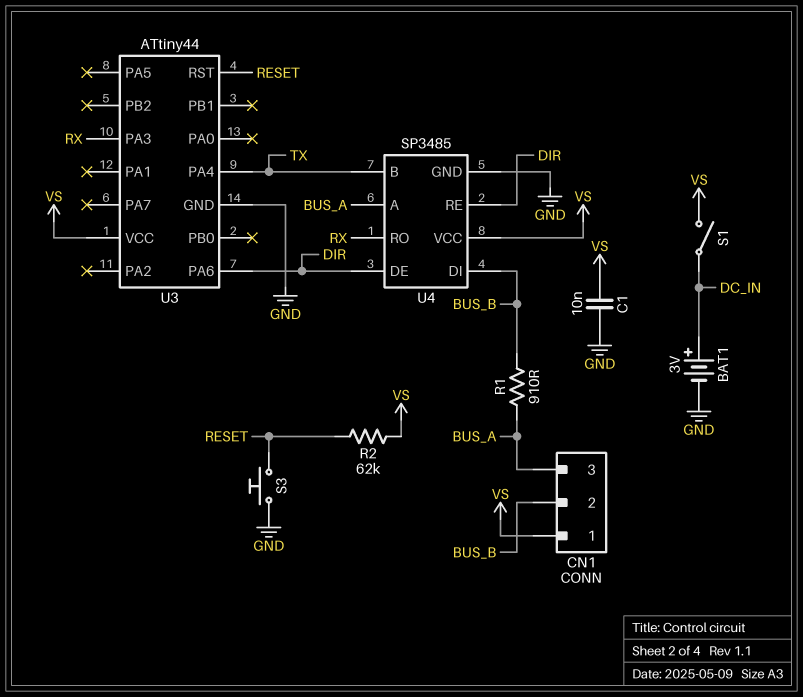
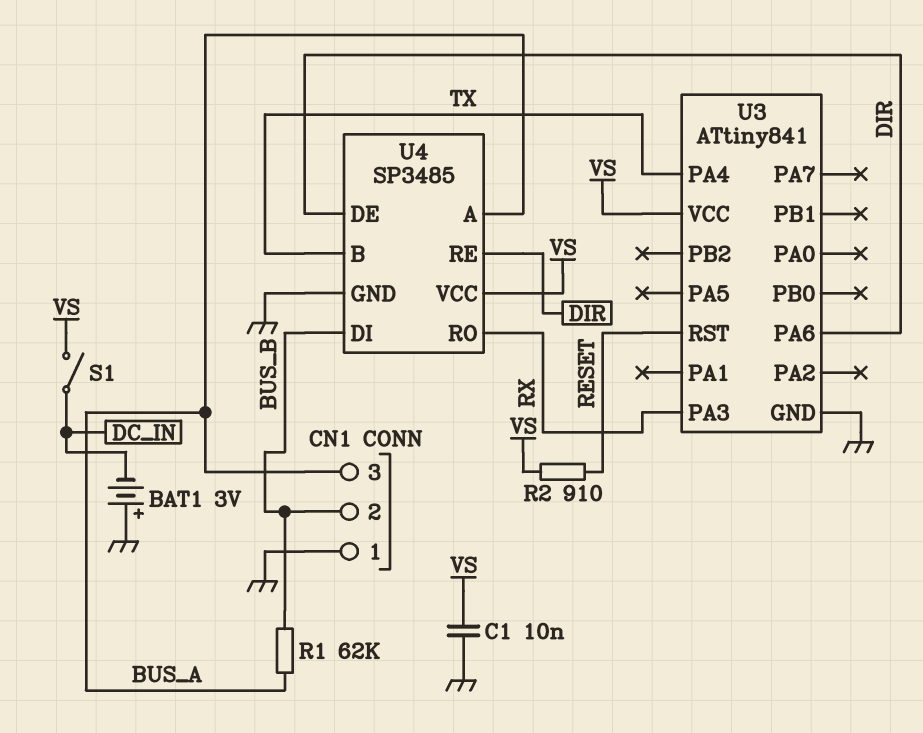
BAT1: 3V (plus DC_IN, minus GND) -> 3V (plus GND, minus DC_IN)
CN1 pin 1: VS -> GND
R1: 910 (BUS_A, BUS_B) -> 62k (BUS_A, BUS_B)
R2: 62k (RESET, VS) -> 910 (RESET, VS)
S3: button (GND, RESET) -> none
U3: ATtiny44 -> ATtiny841

